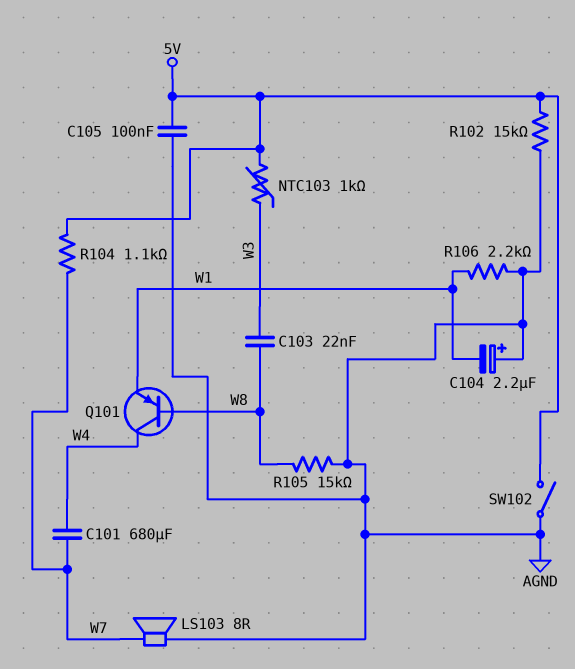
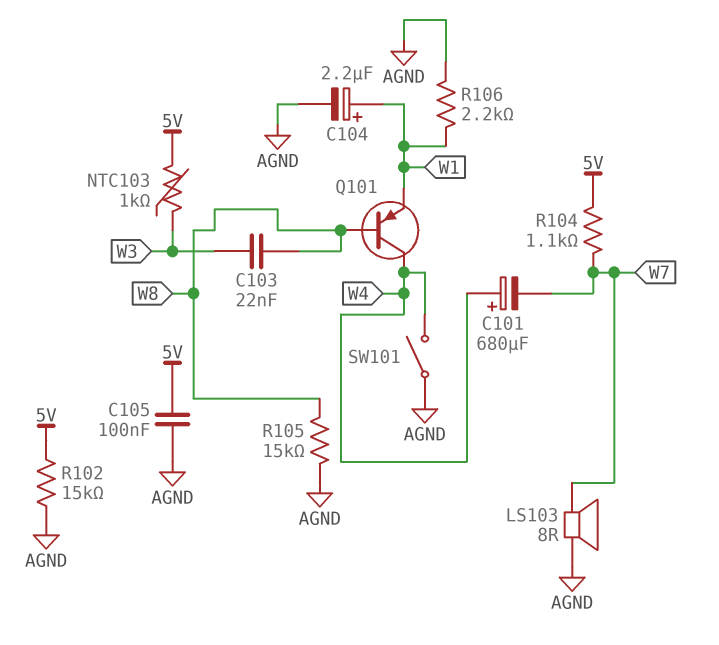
C101: 680uF (W4, W7) -> 680uF (plus W4, minus W7)
C104: 2.2uF (plus AGND, minus W1) -> 2.2uF (plus W1, minus AGND)
SW101: none -> switch (AGND, W4)
SW102: switch (5V, AGND) -> none

